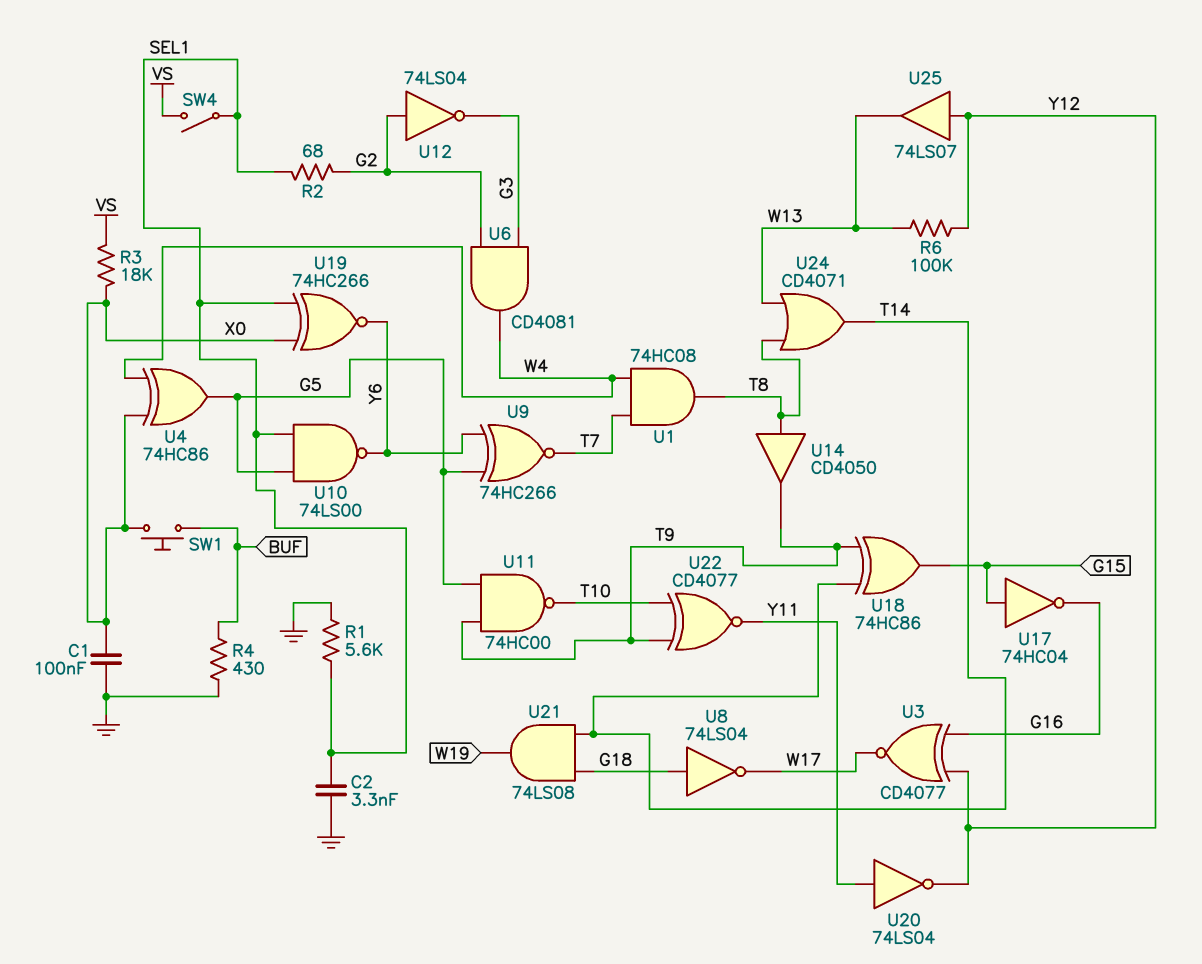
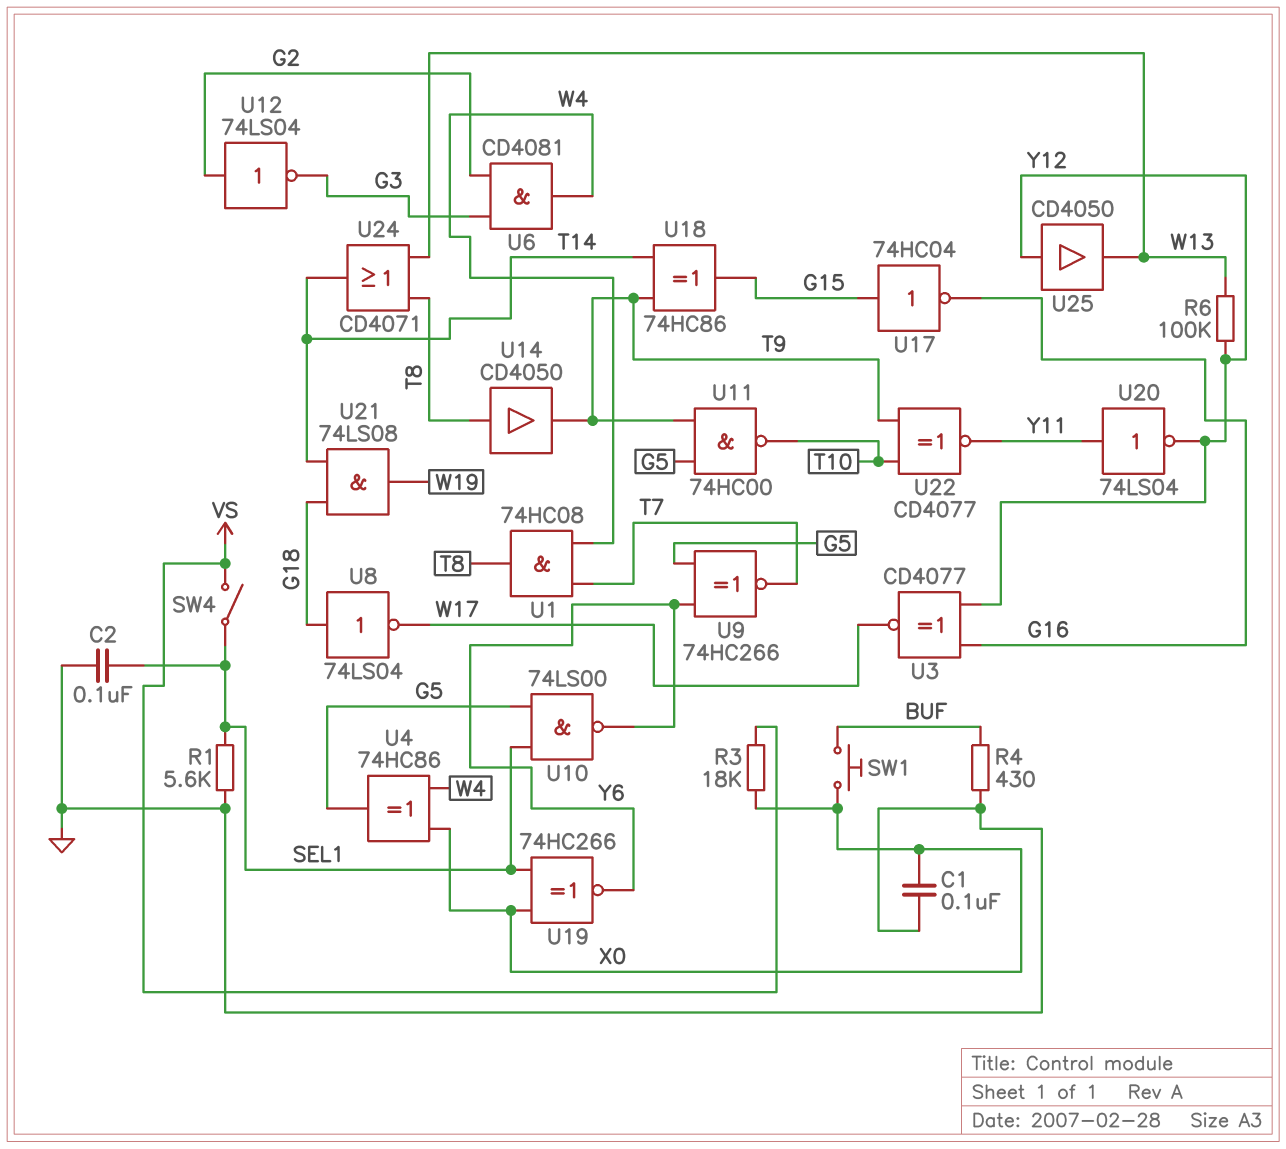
C2: 3.3nF (GND, SEL1) -> 100nF (GND, SEL1)
R2: 68 (G2, SEL1) -> none
U25: buffer 74LS07 (in Y12, out W13) -> buffer CD4050 (in Y12, out W13)

